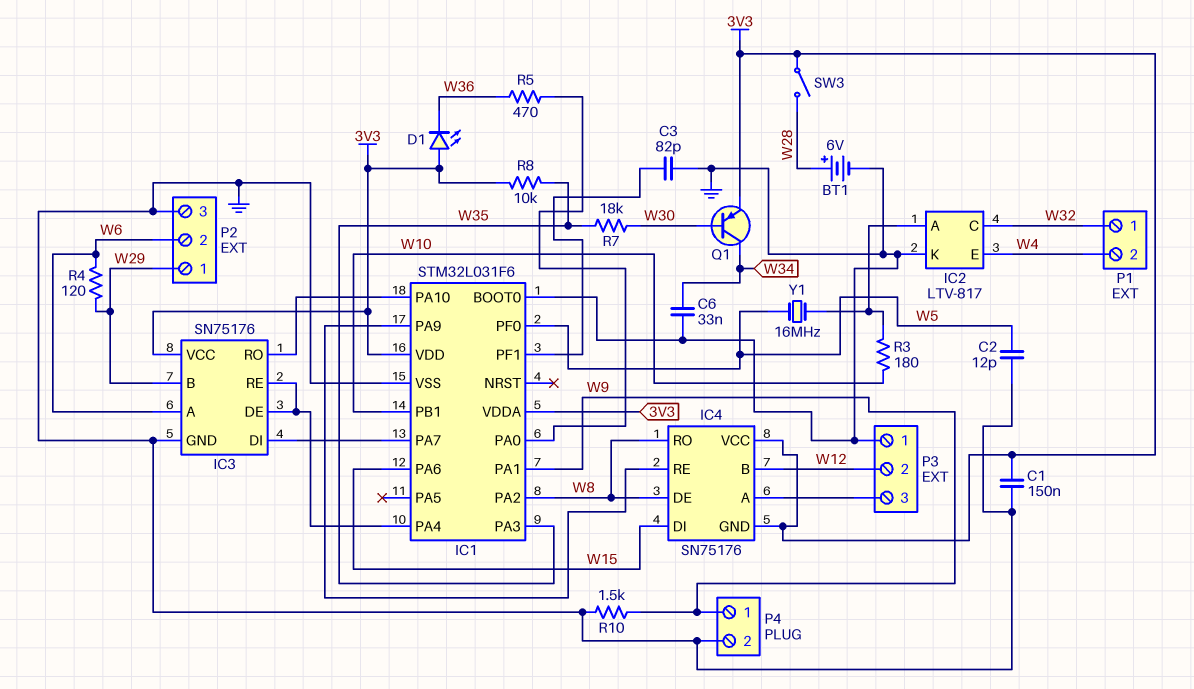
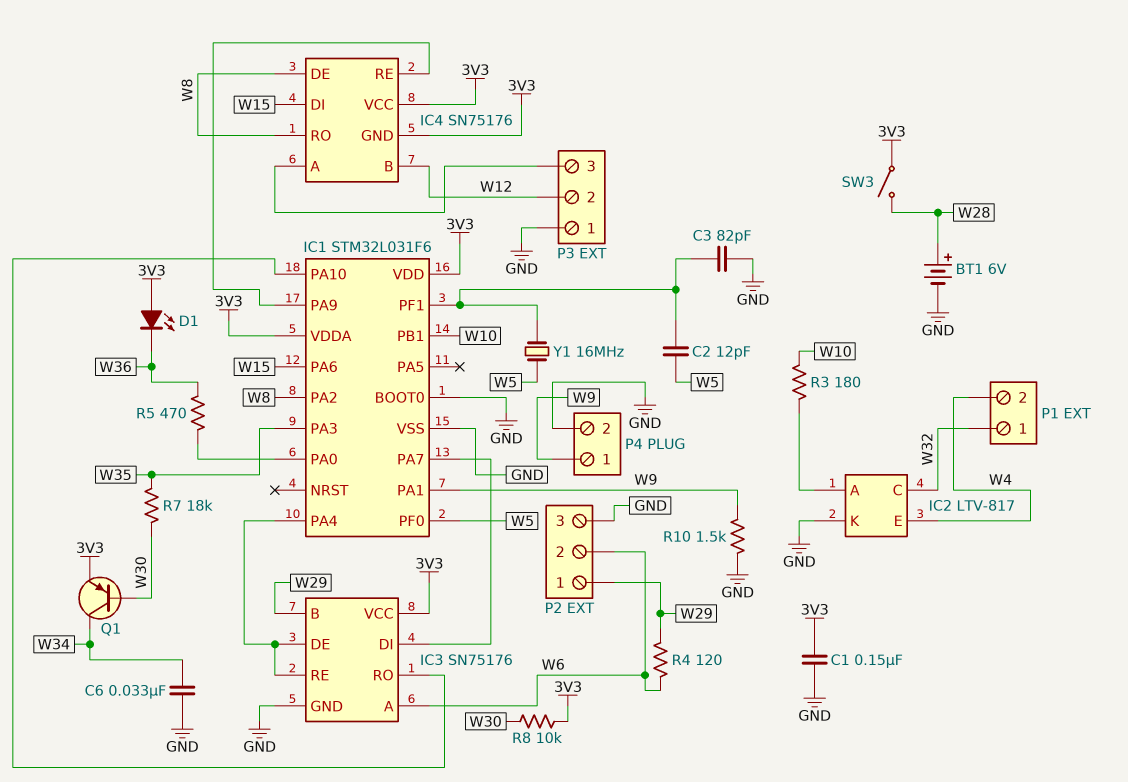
C2: 12pF (GND, W5) -> 12pF (IC1/PF1, W5)
R8: 10k (3V3, W35) -> 10k (3V3, W30)
Y1: 16MHz (IC2/A, W5) -> 16MHz (IC1/PF1, W5)

